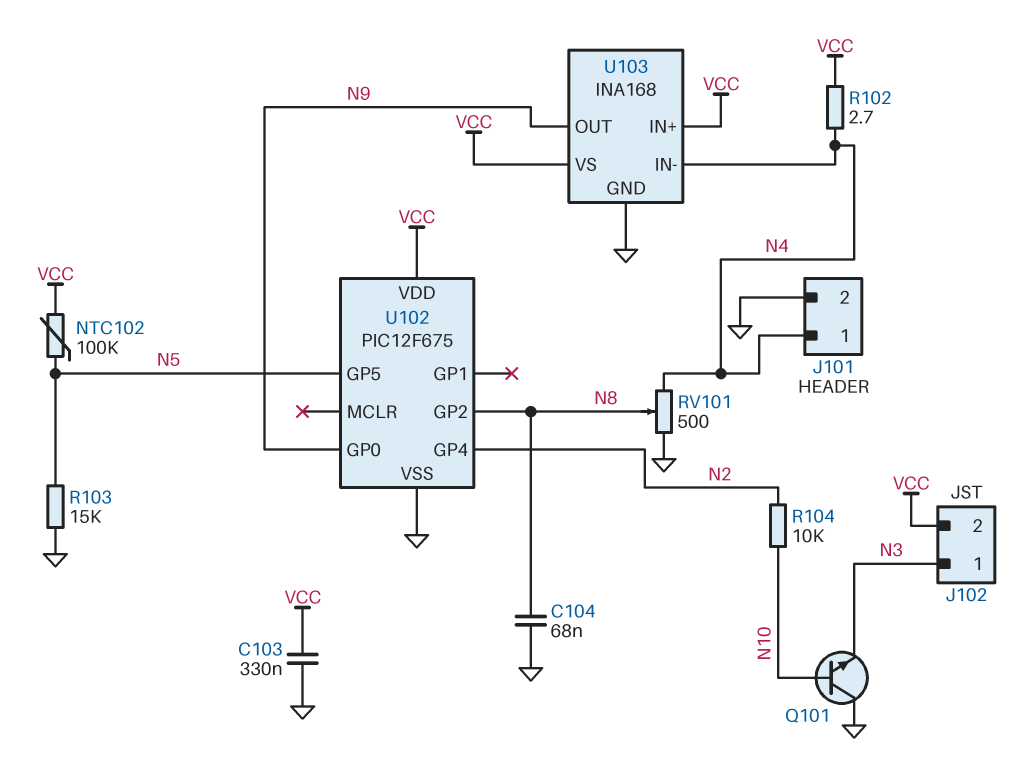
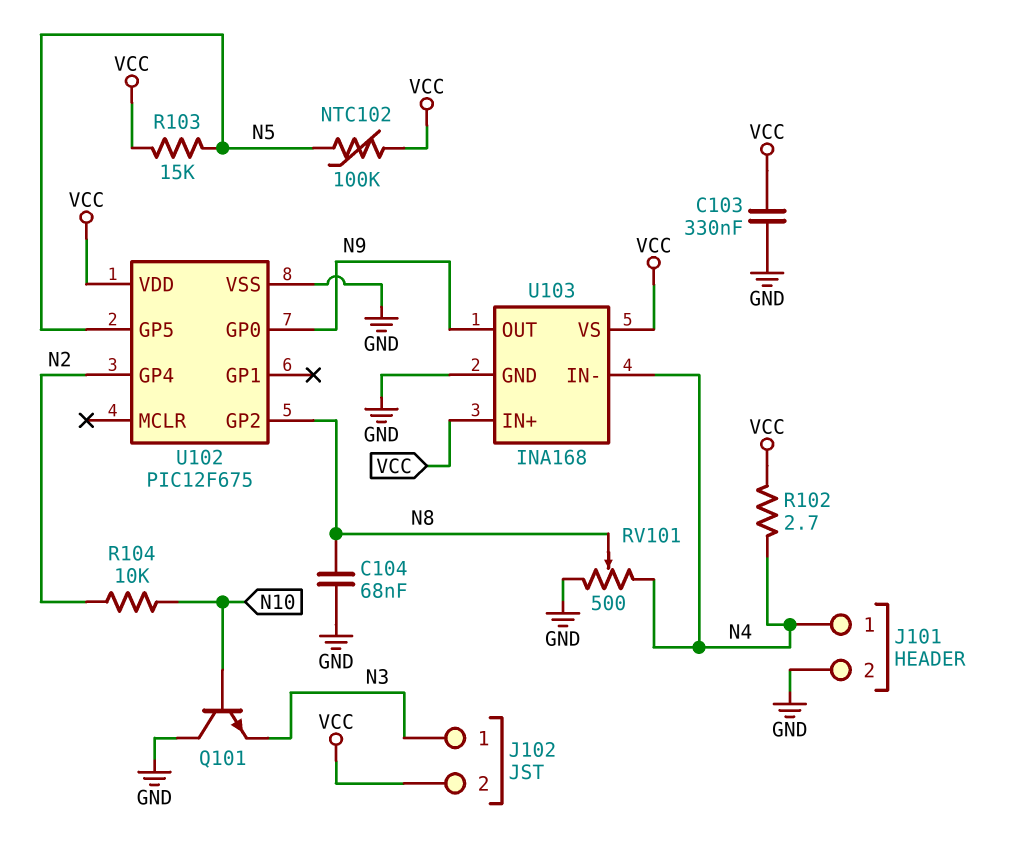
R103: 15k (GND, N5) -> 15k (N5, VCC)

